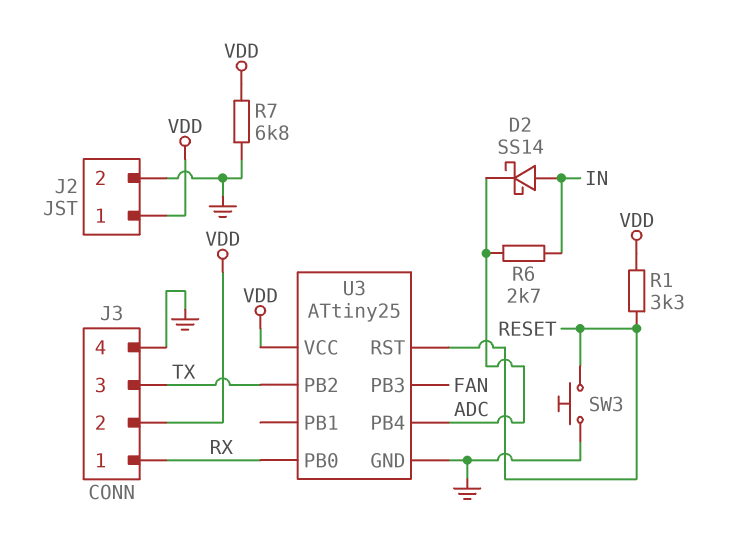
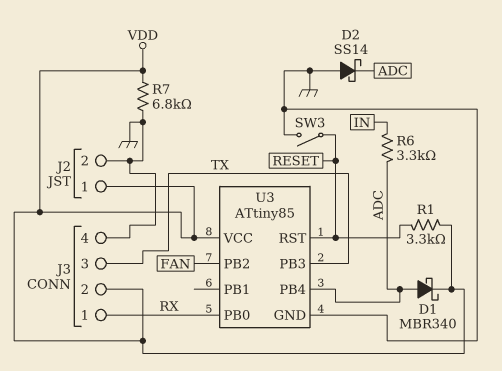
D1: none -> schottky MBR340 (A ADC, K VDD)
D2: schottky SS14 (A IN, K ADC) -> schottky SS14 (A GND, K ADC)
R6: 2.7k (ADC, IN) -> 3.3k (ADC, IN)
SW3: button (GND, RESET) -> switch (GND, RESET)
U3: ATtiny25 -> ATtiny85
U3 pin PB2: TX -> FAN
U3 pin PB3: FAN -> TX

